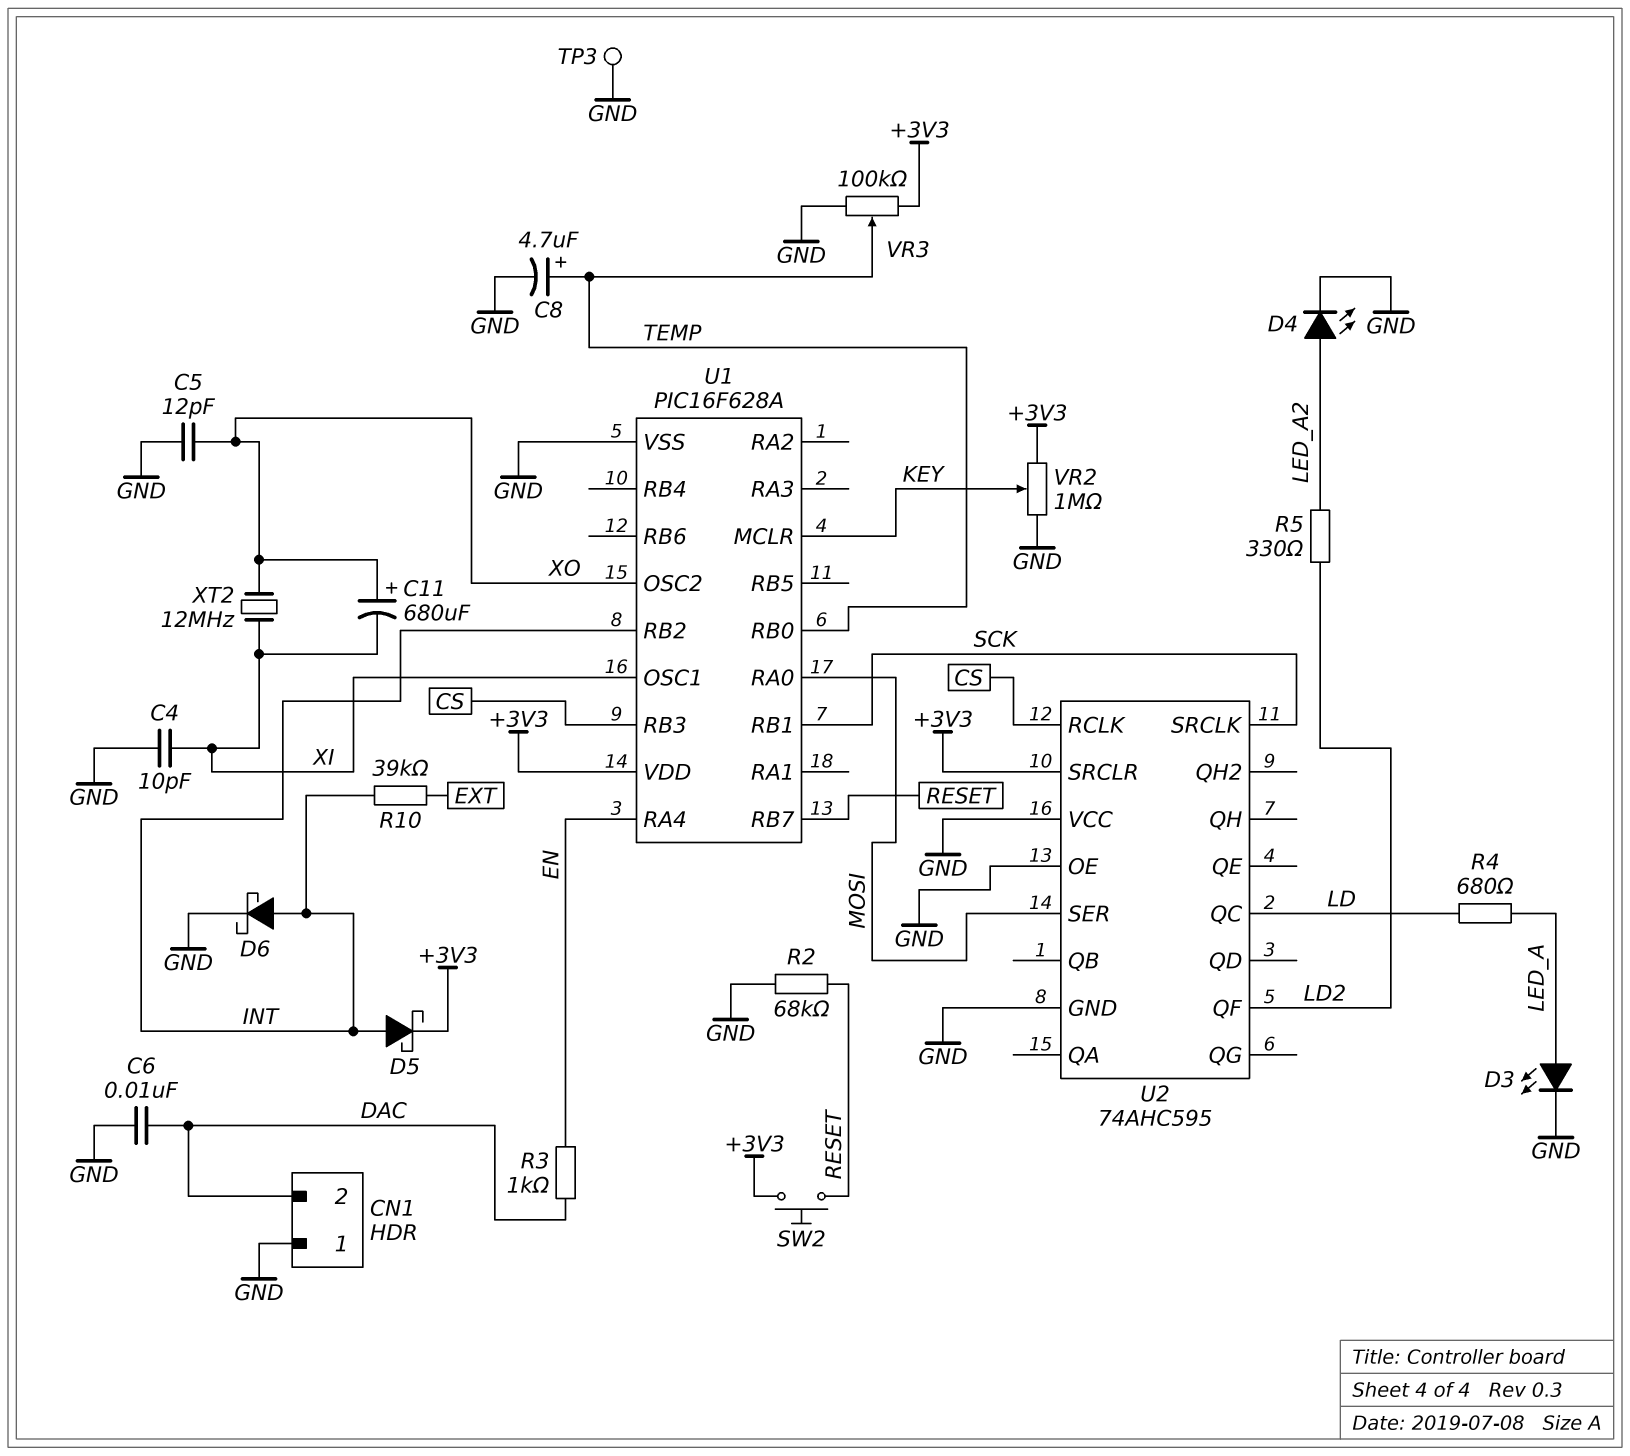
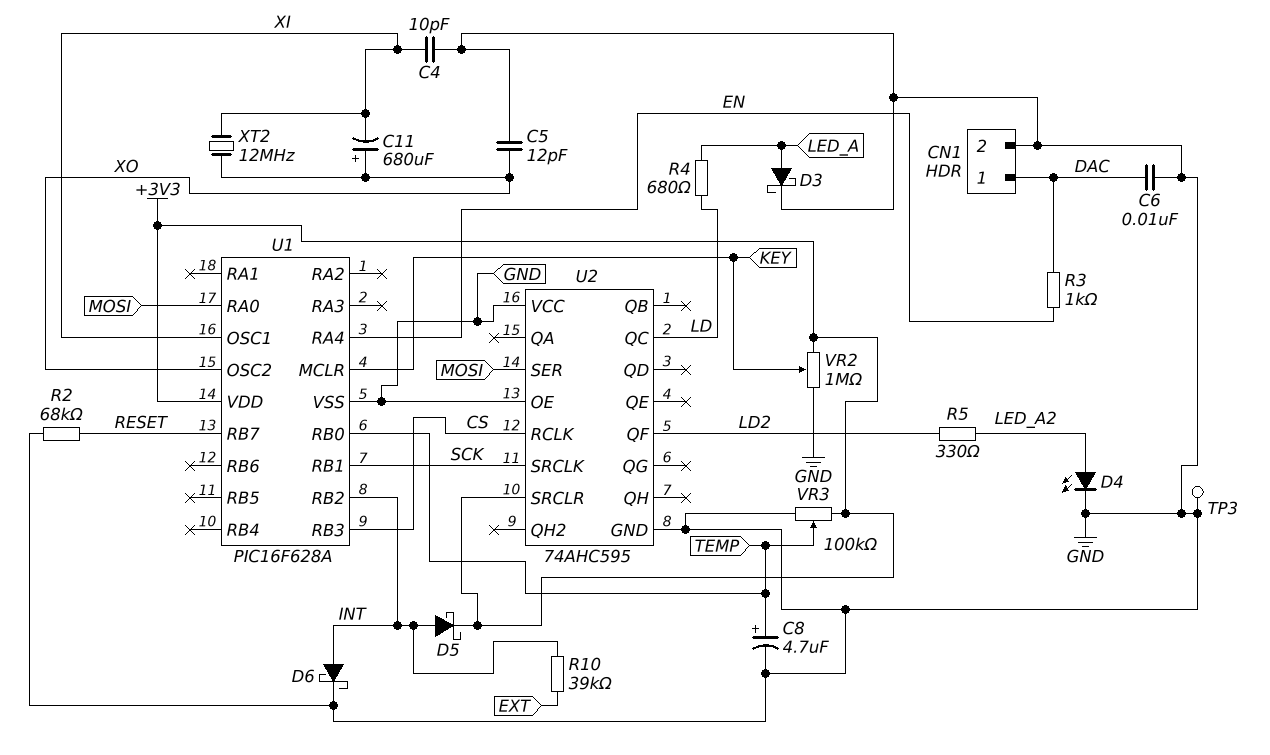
CN1 pin 1: GND -> DAC
CN1 pin 2: DAC -> GND
D3: LED (A LED_A, K GND) -> schottky (A LED_A, K GND)
SW2: button (+3V3, RESET) -> none

